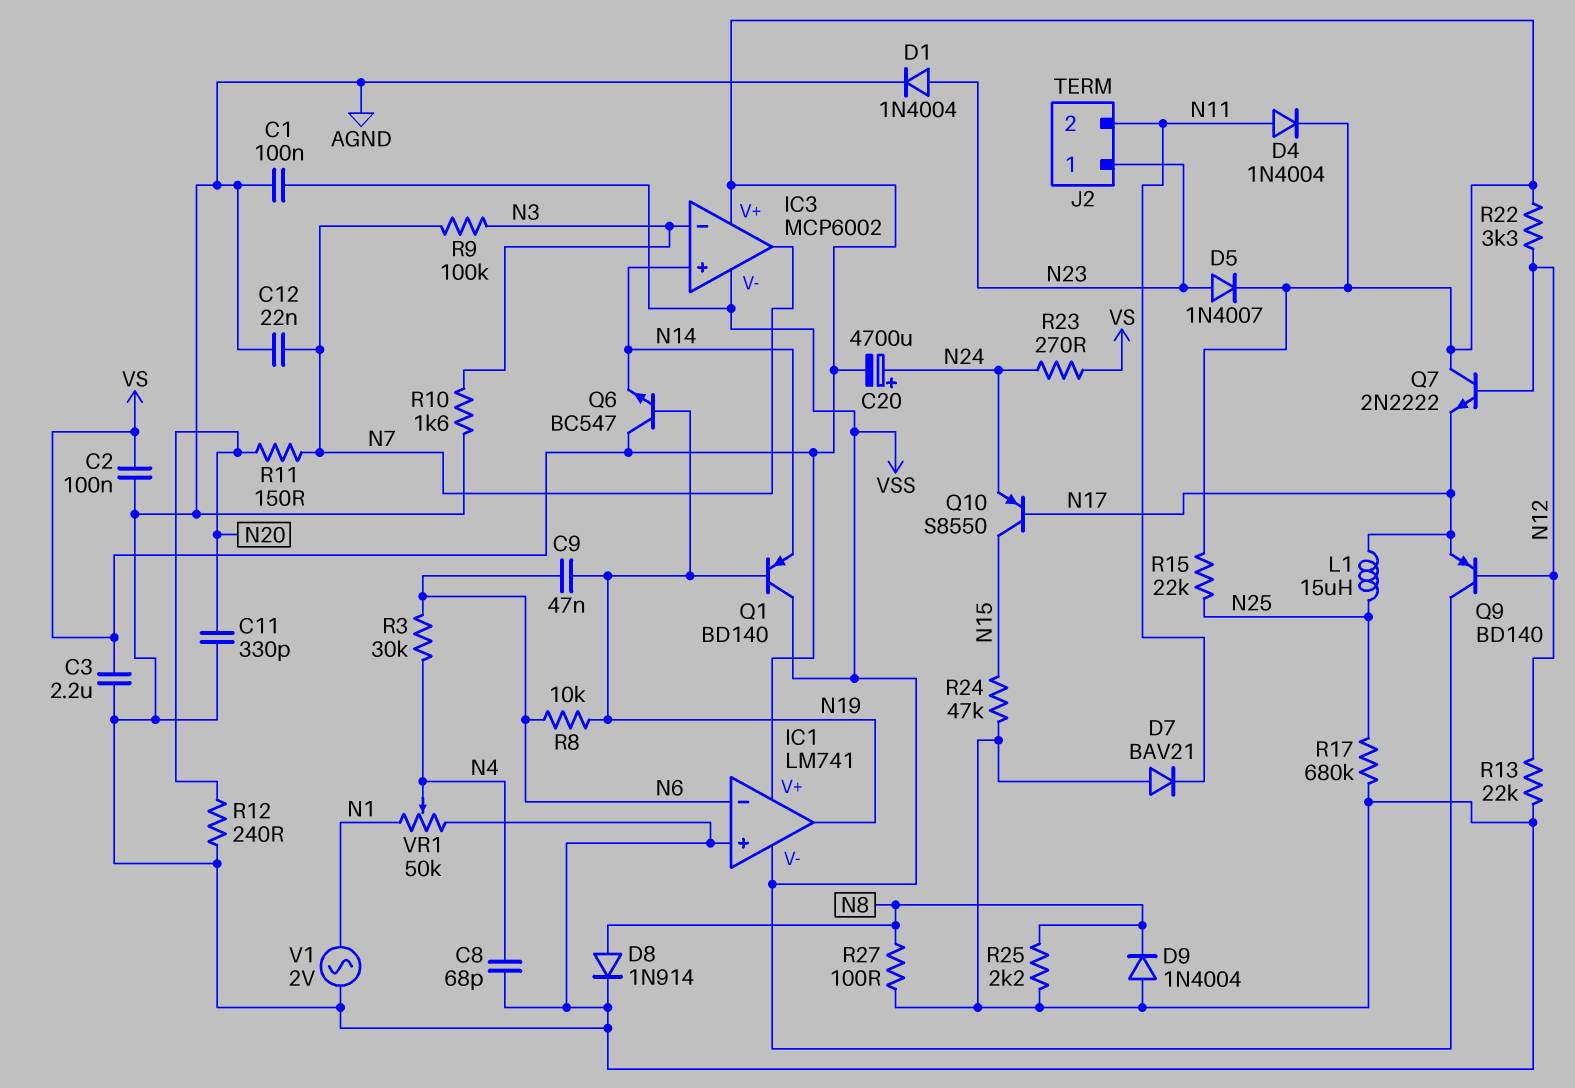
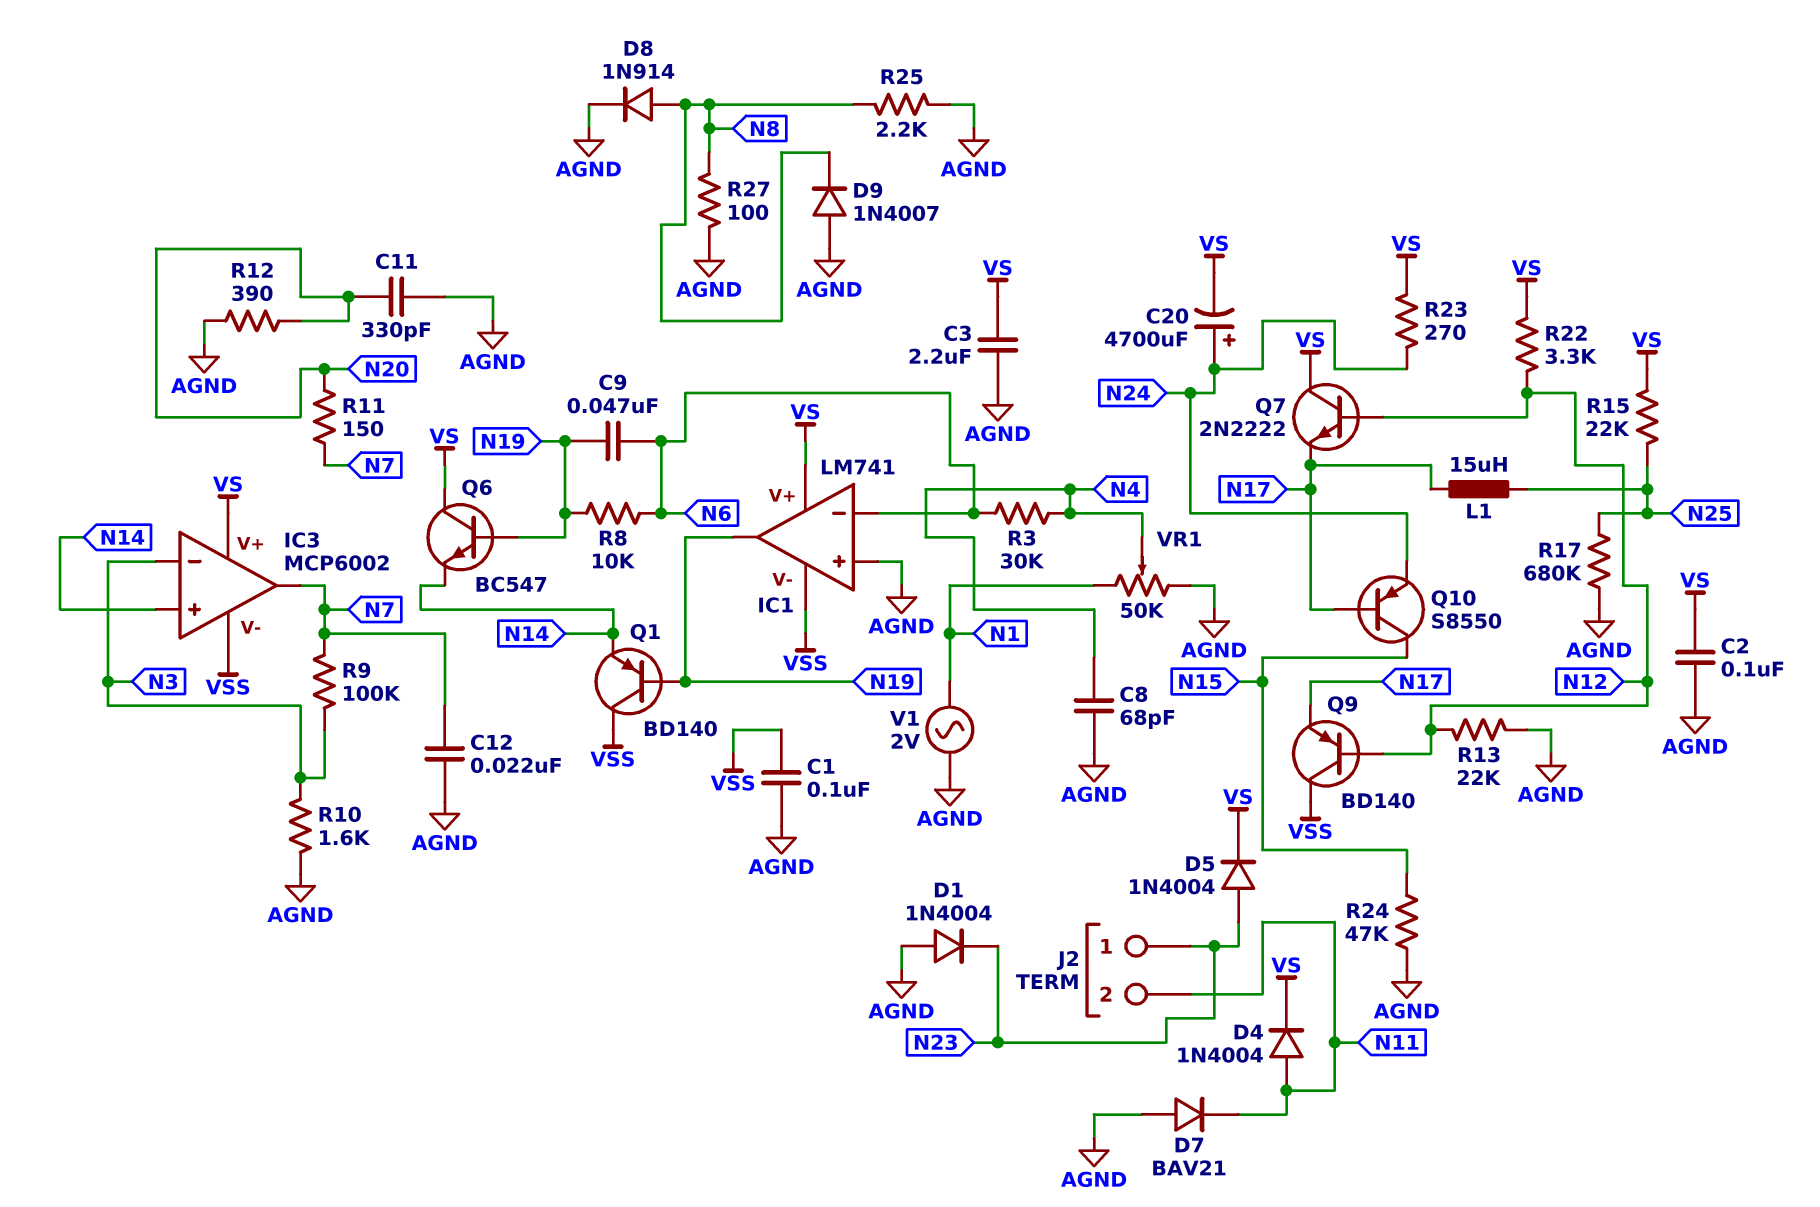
D1: diode 1N4004 (A N23, K AGND) -> diode 1N4004 (A AGND, K N23)
D5: diode 1N4007 (A N23, K VS) -> diode 1N4004 (A N23, K VS)
D9: diode 1N4004 (A AGND, K N8) -> diode 1N4007 (A AGND, K N8)
R12: 240 (AGND, N20) -> 390 (AGND, N20)

